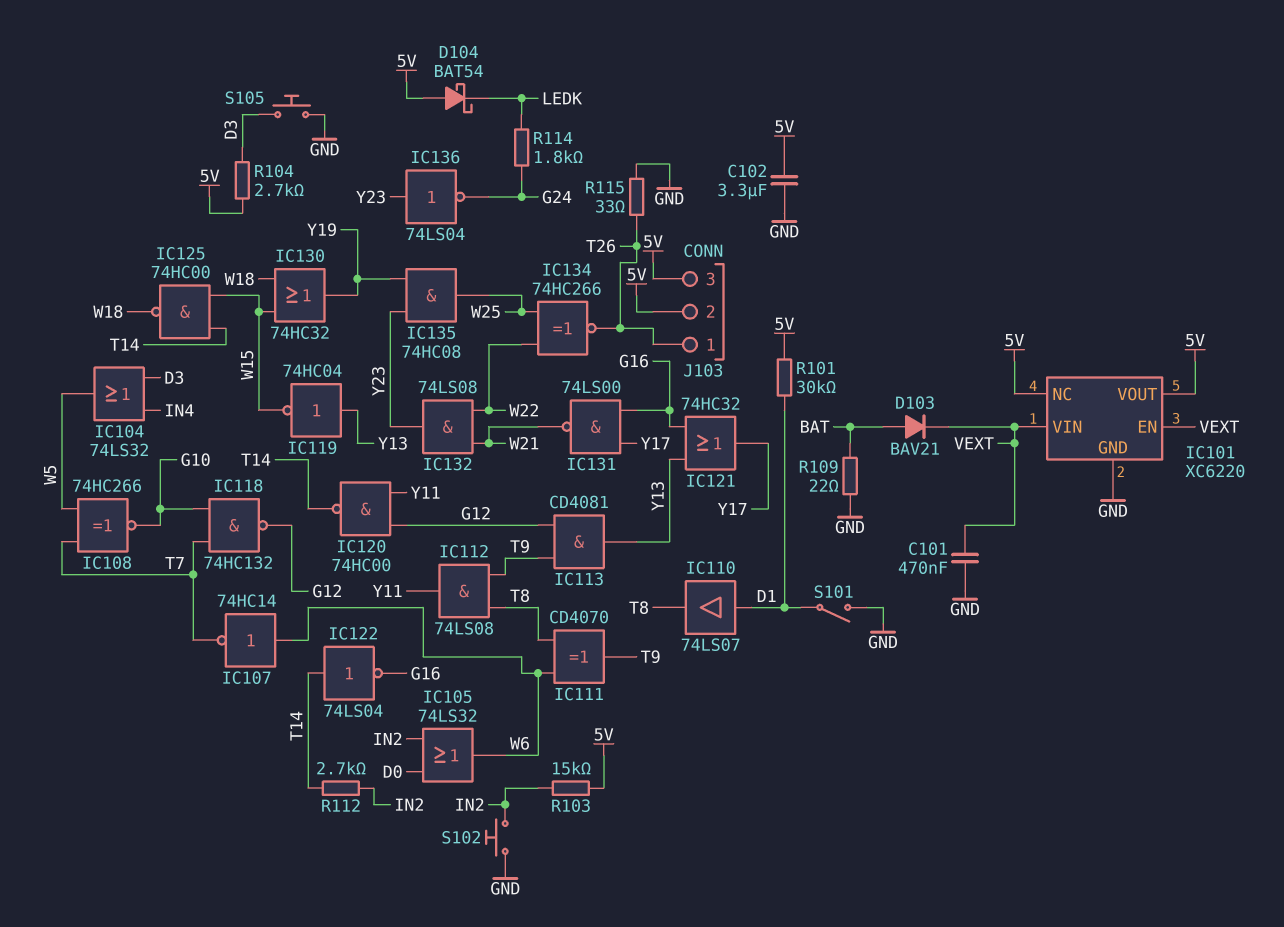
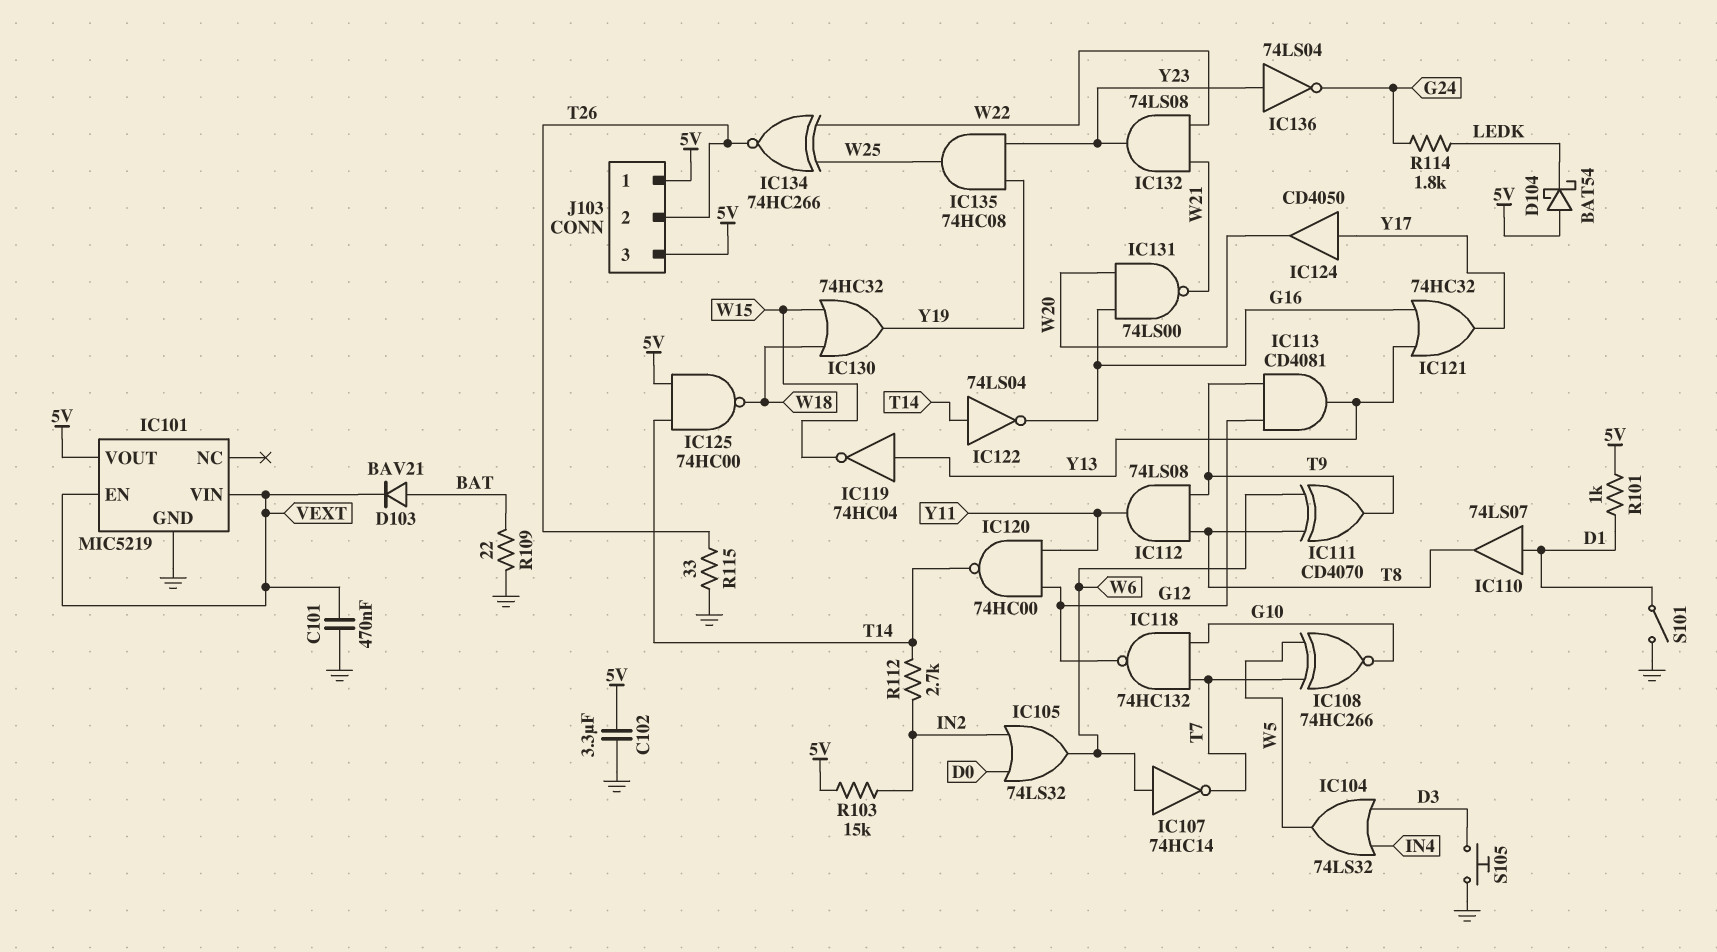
IC101: XC6220 -> MIC5219
IC101 pin NC: 5V -> none
IC124: none -> buffer CD4050 (in Y17, out W20)
IC125: NAND 74HC00 (in T14, in W15, out W18) -> NAND 74HC00 (in 5V, in T14, out W18)
IC131: NAND 74LS00 (in G16, in Y17, out W21) -> NAND 74LS00 (in G16, in W20, out W21)
J103 pin 1: T26 -> 5V
J103 pin 2: 5V -> T26
R101: 30k (5V, D1) -> 1k (5V, D1)
R104: 2.7k (5V, D3) -> none
S102: button (GND, IN2) -> none

